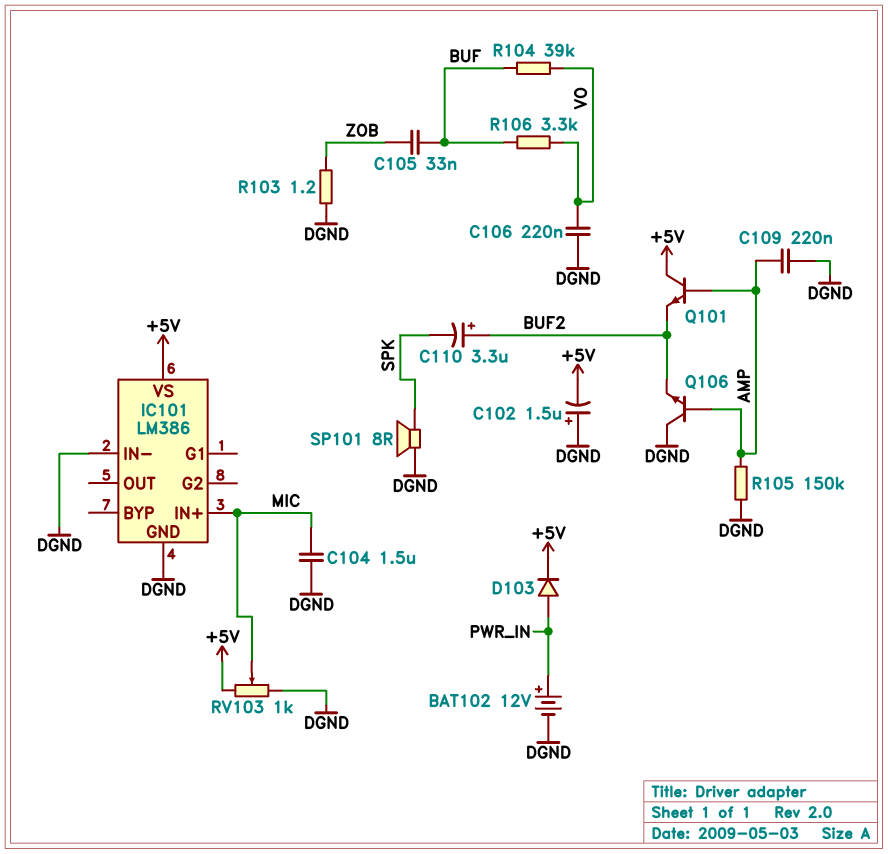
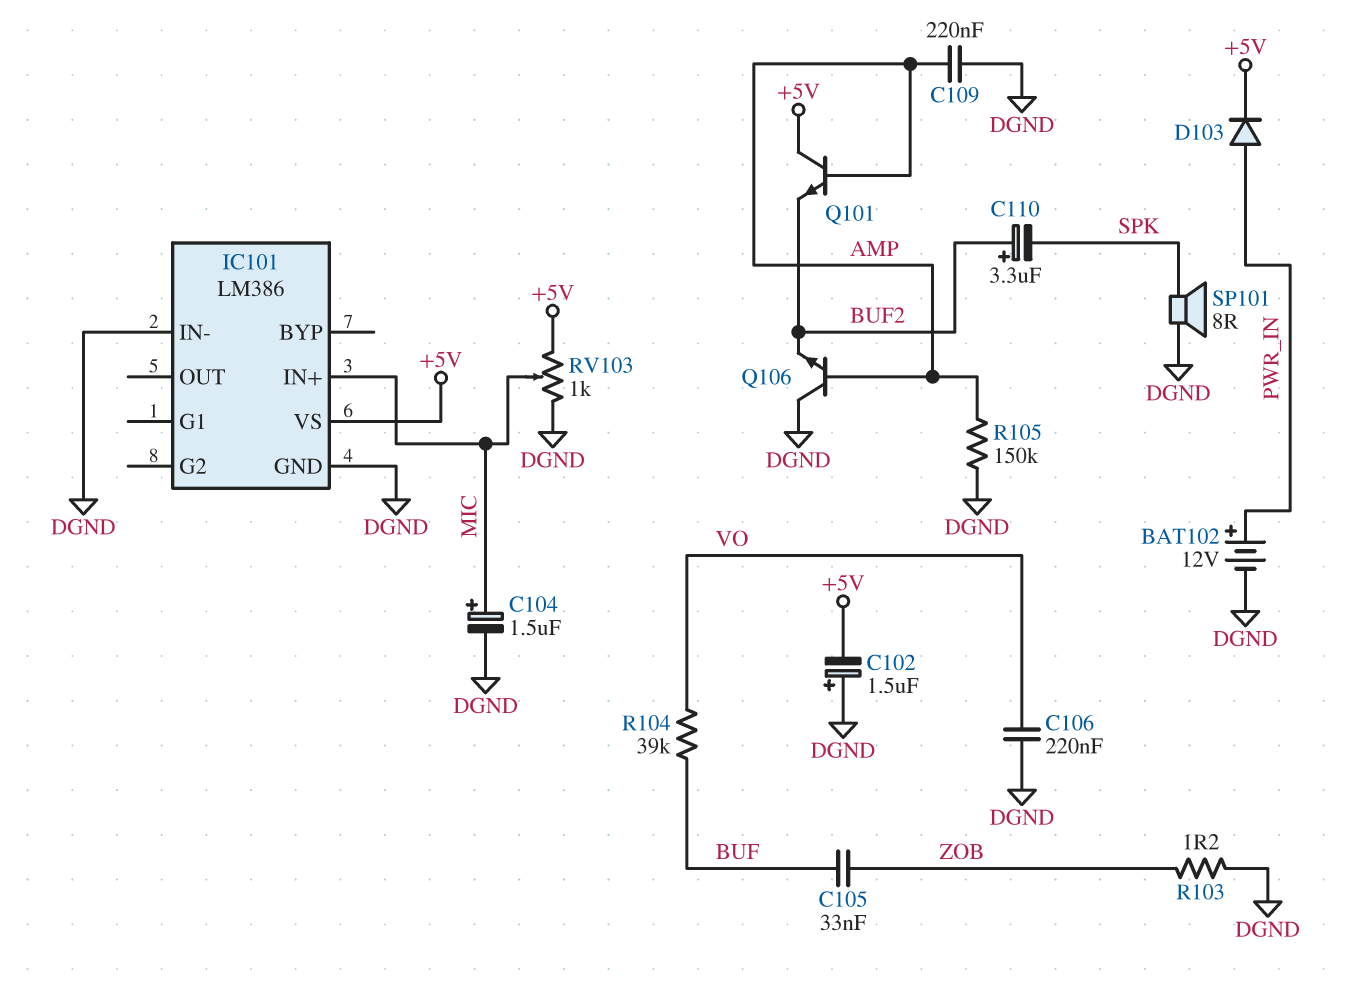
C104: 1.5uF (DGND, MIC) -> 1.5uF (plus MIC, minus DGND)
R106: 3.3k (BUF, VO) -> none

